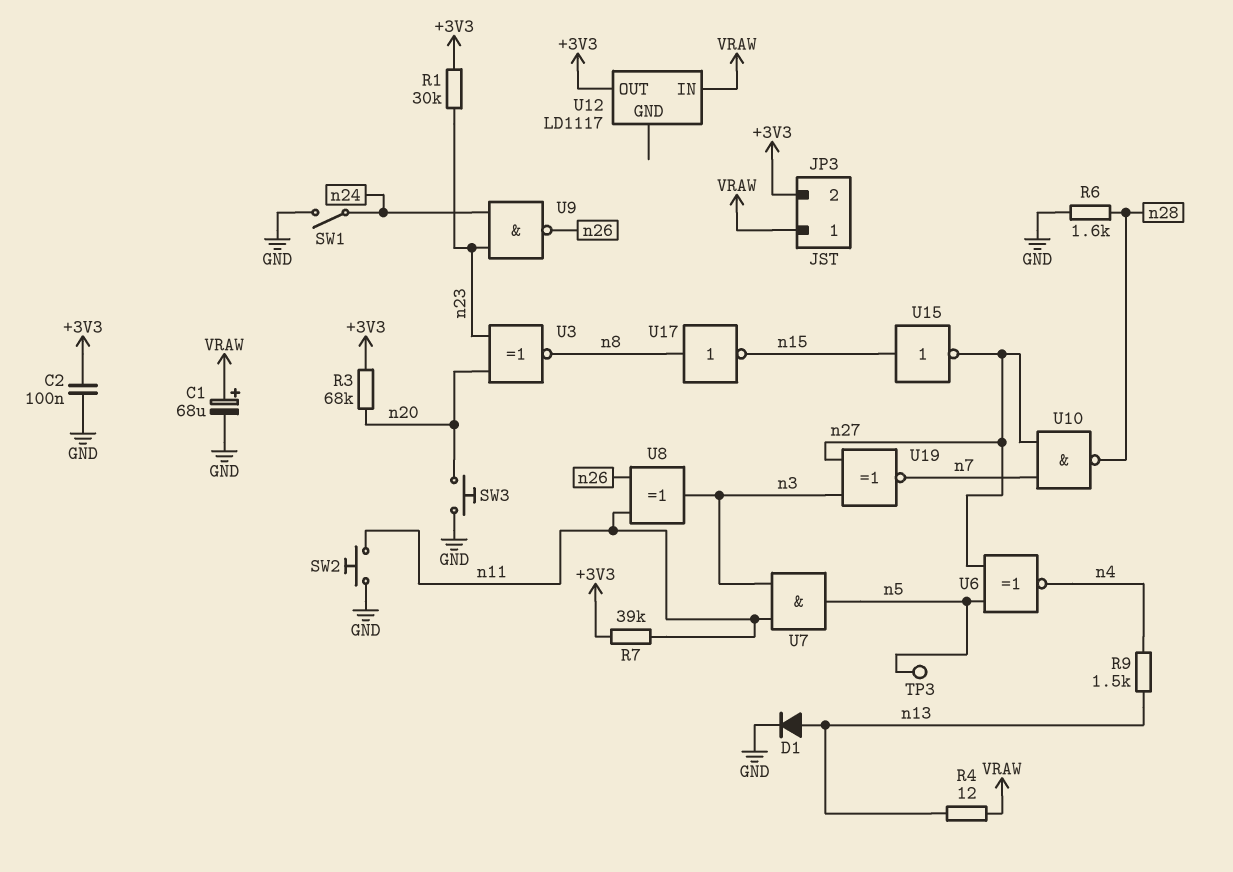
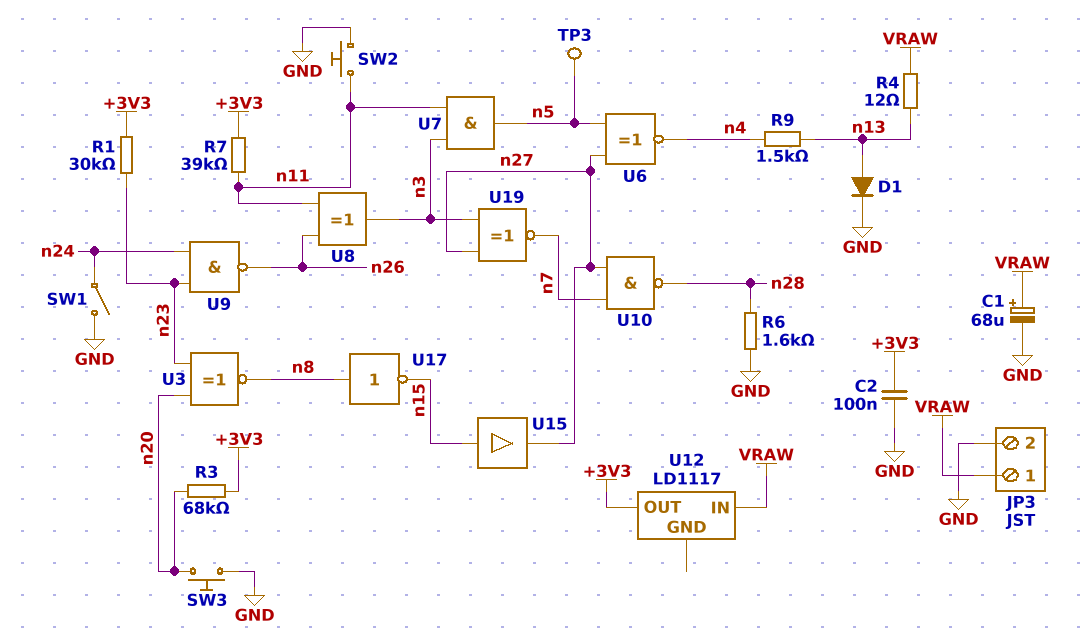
JP3 pin 2: +3V3 -> GND
U15: NOT (in n15, out n27) -> buffer (in n15, out n27)

